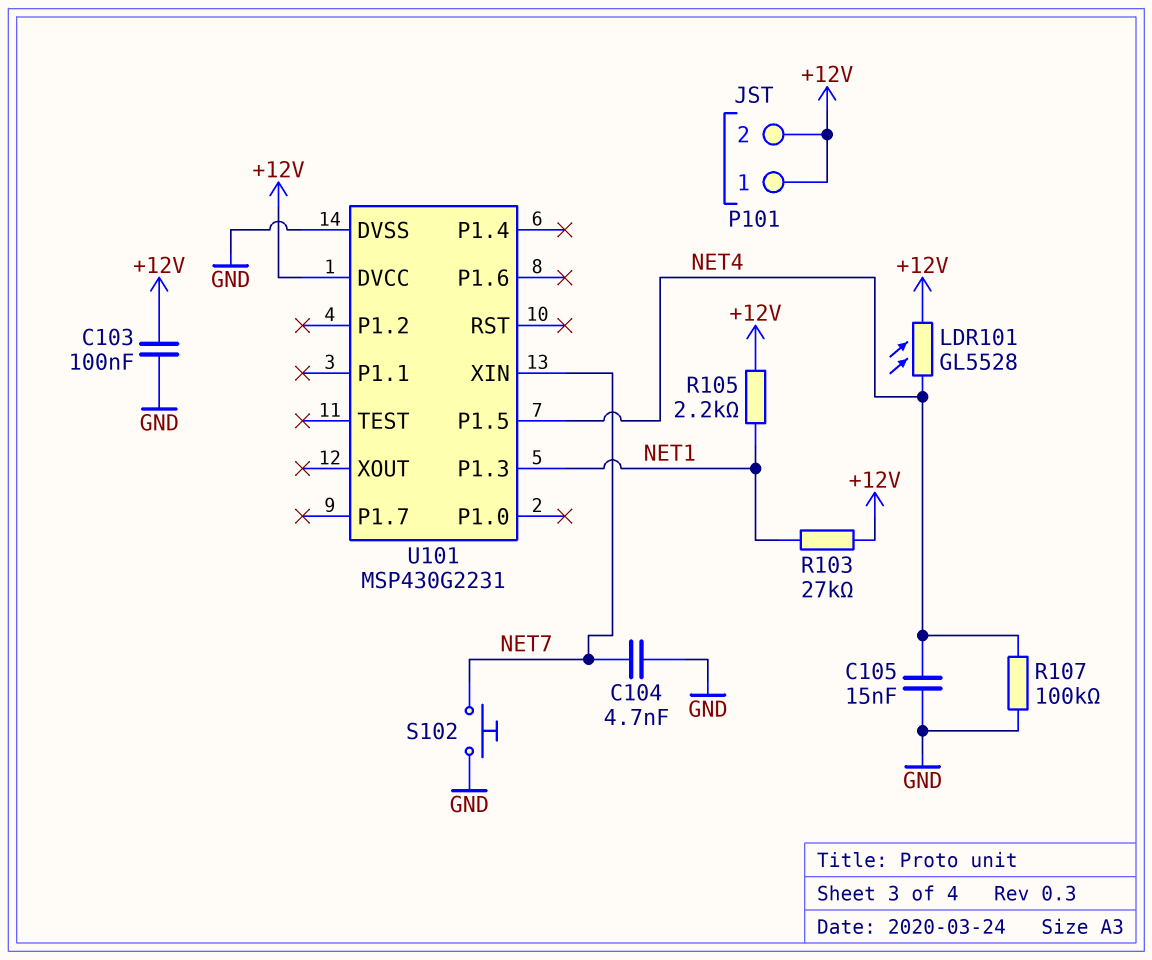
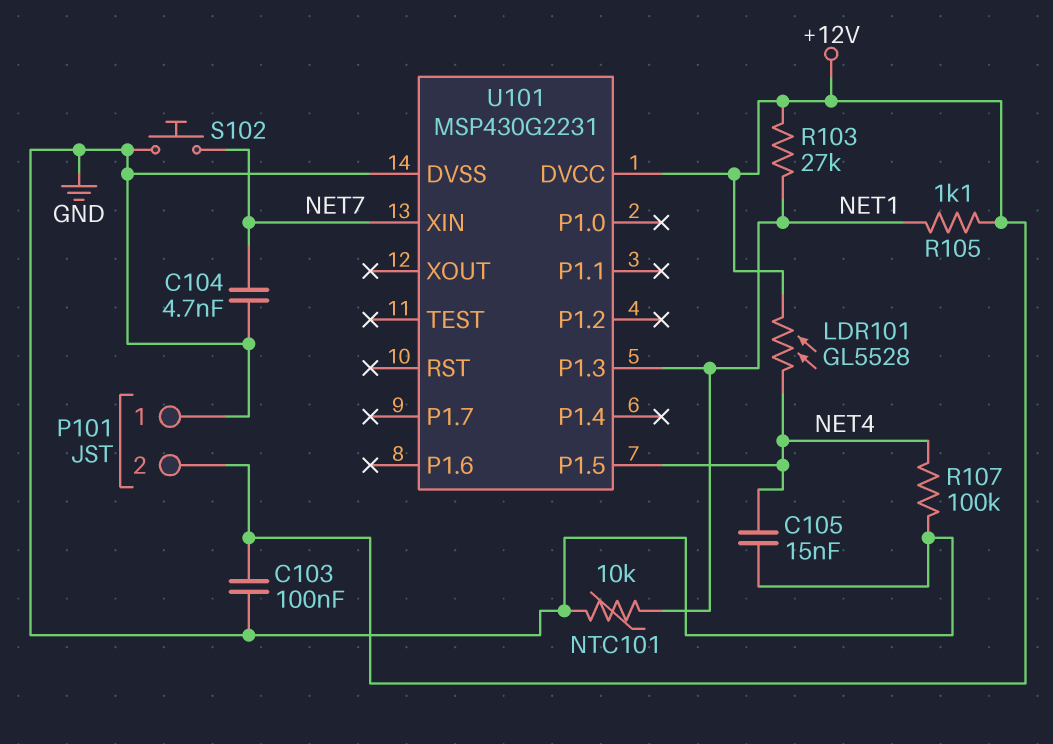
NTC101: none -> 10k (GND, NET1)
P101 pin 1: +12V -> GND
R105: 2.2k (+12V, NET1) -> 1.1k (+12V, NET1)

